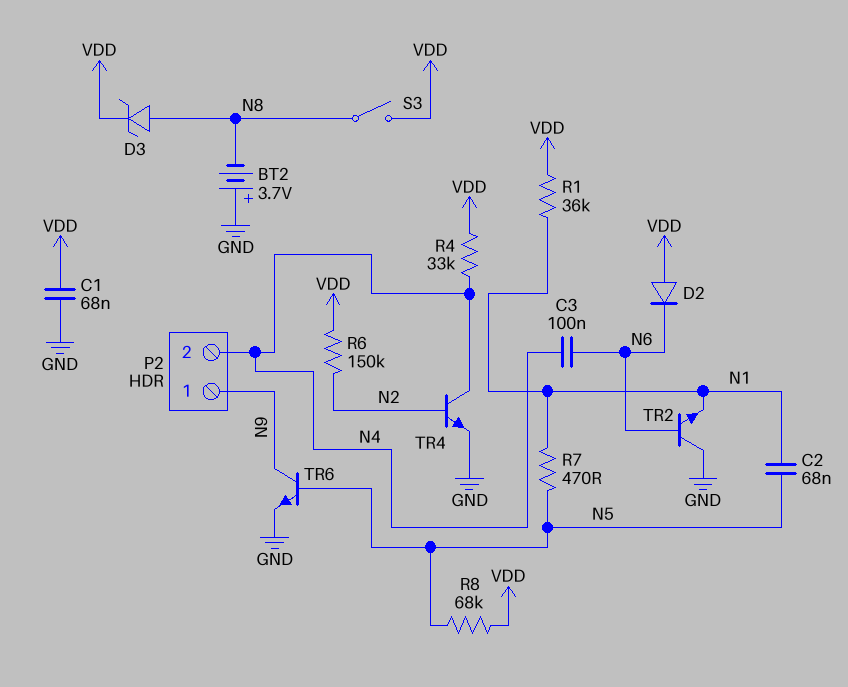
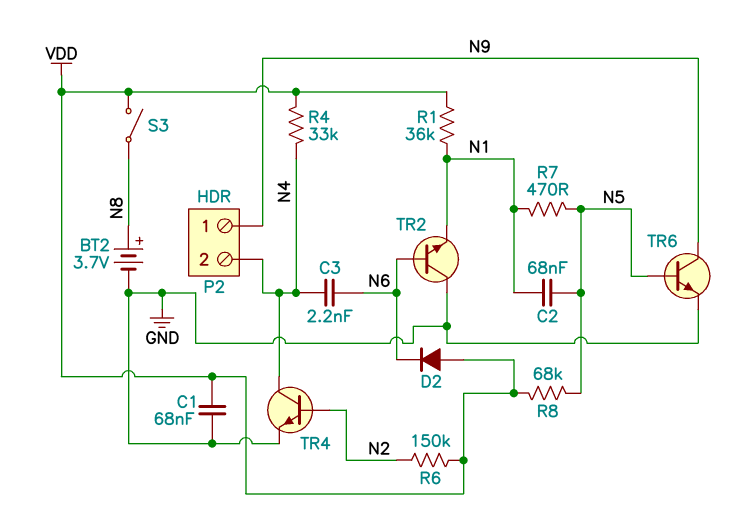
BT2: 3.7V (plus GND, minus N8) -> 3.7V (plus N8, minus GND)
C3: 100nF (N4, N6) -> 2.2nF (N4, N6)
D3: zener (A N8, K VDD) -> none

